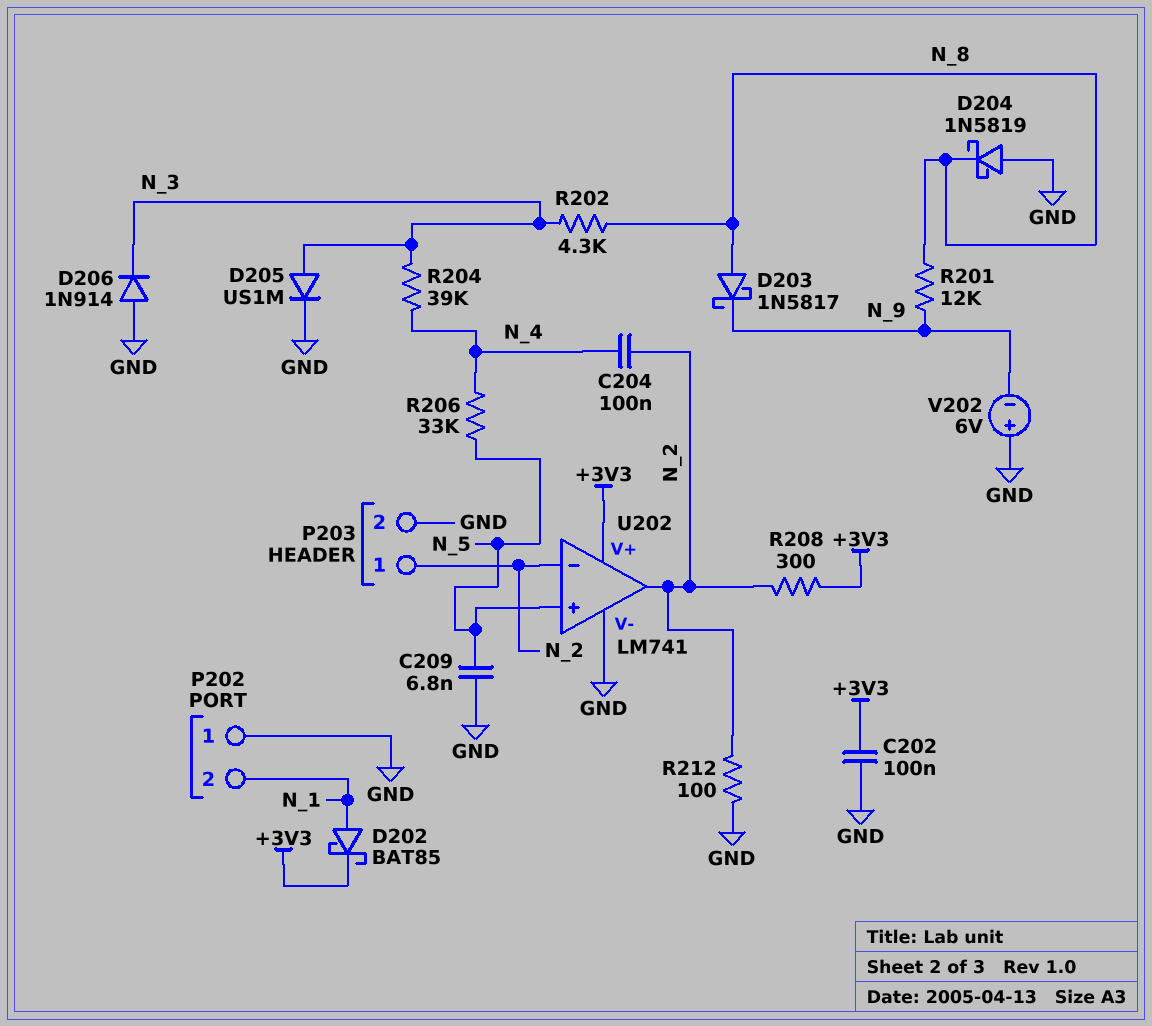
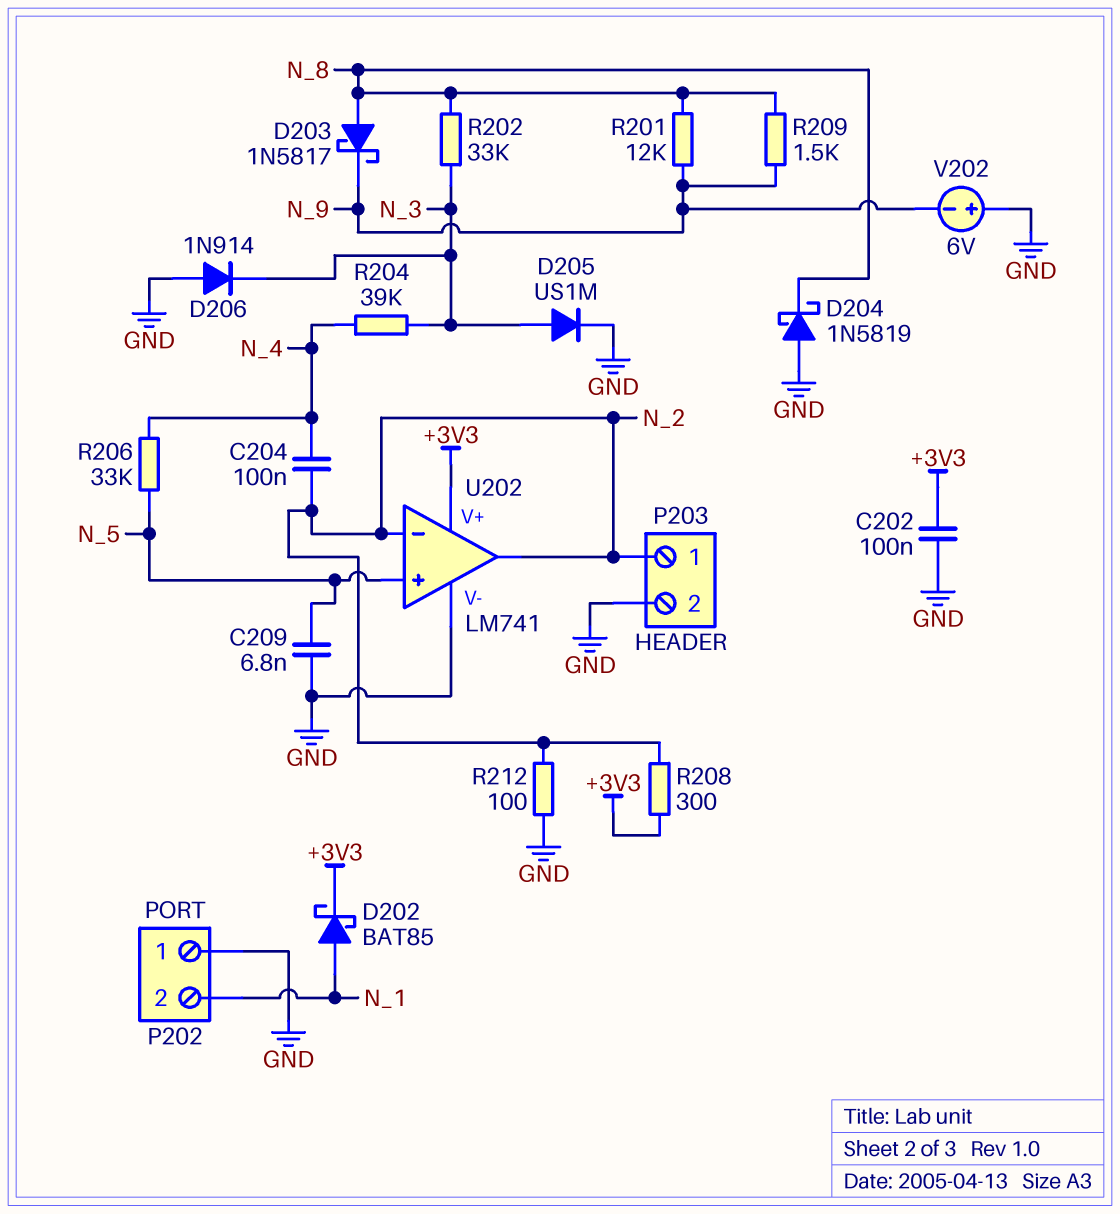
R202: 4.3k (N_3, N_8) -> 33k (N_3, N_8)
R209: none -> 1.5k (N_8, N_9)

